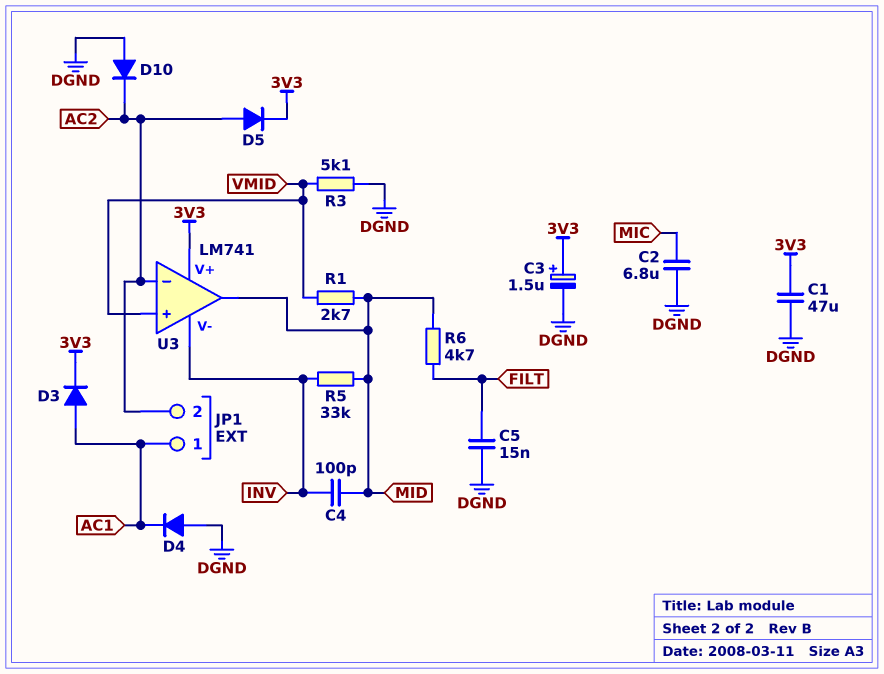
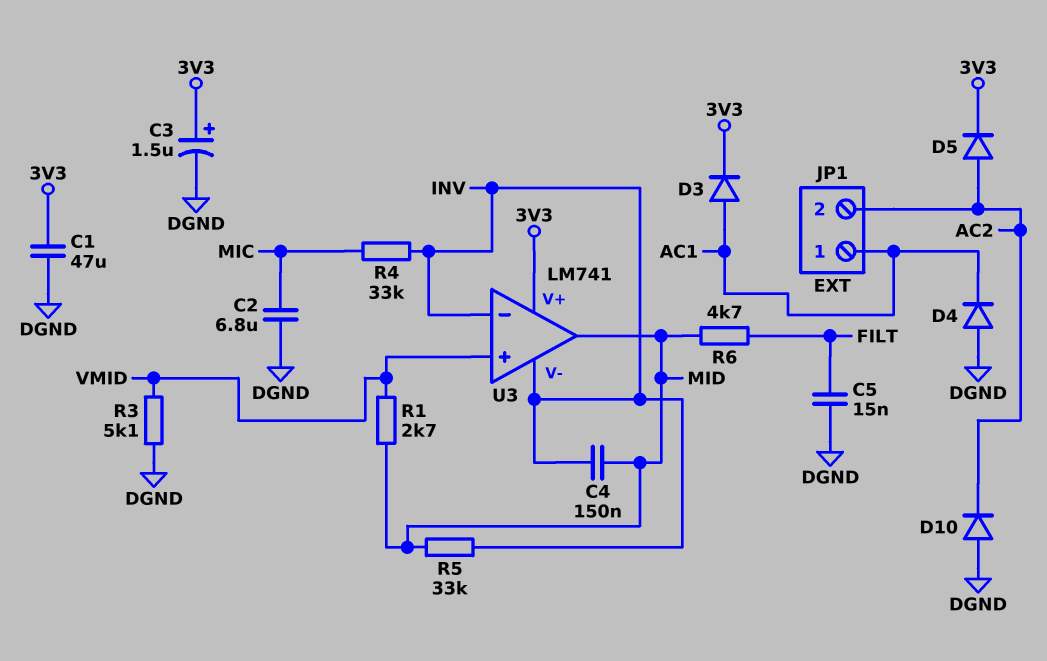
C4: 100pF (INV, MID) -> 150nF (INV, MID)
R4: none -> 33k (INV, MIC)
U3 pin in-: AC2 -> INV

